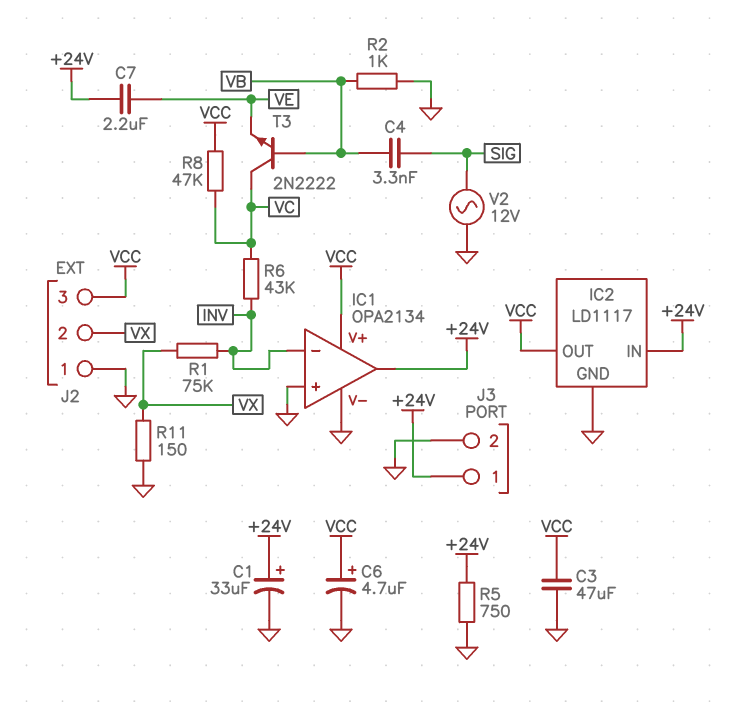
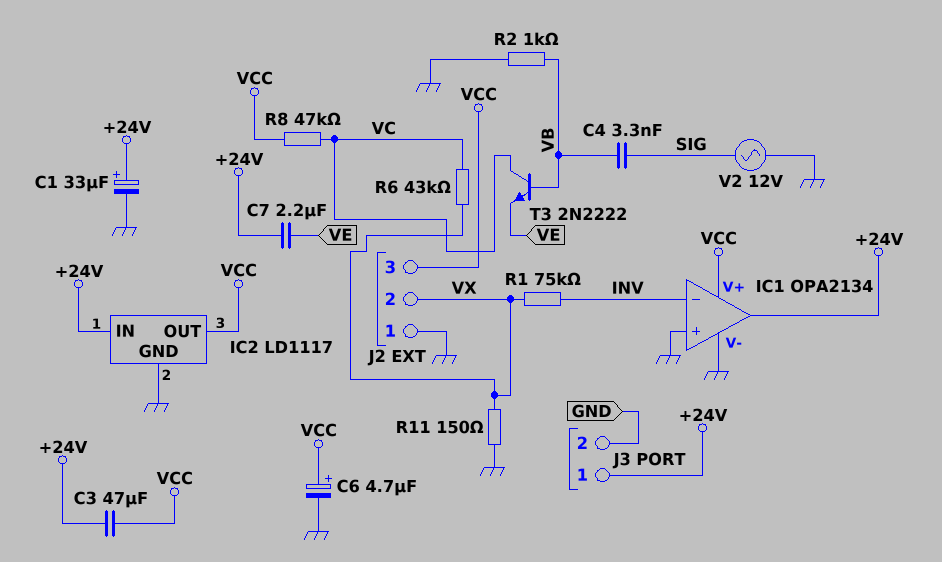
C3: 47uF (GND, VCC) -> 47uF (+24V, VCC)
R5: 750 (+24V, GND) -> none
R6: 43k (INV, VC) -> 43k (VC, VX)

